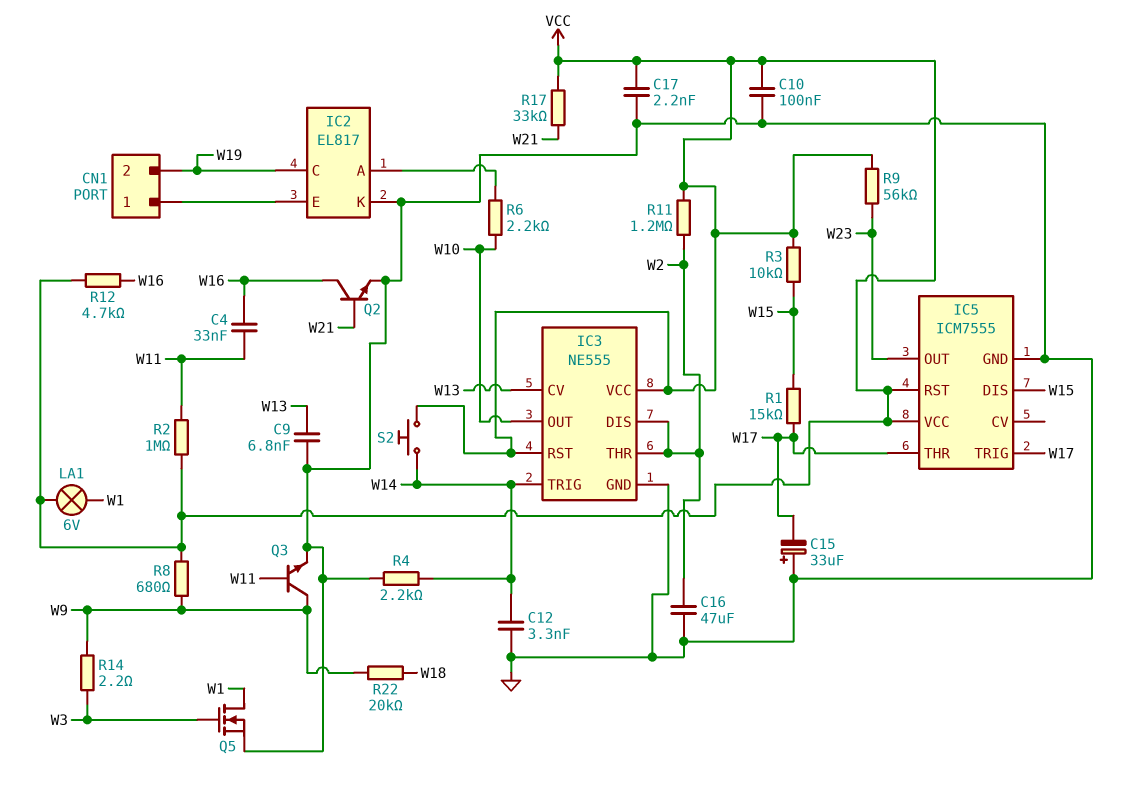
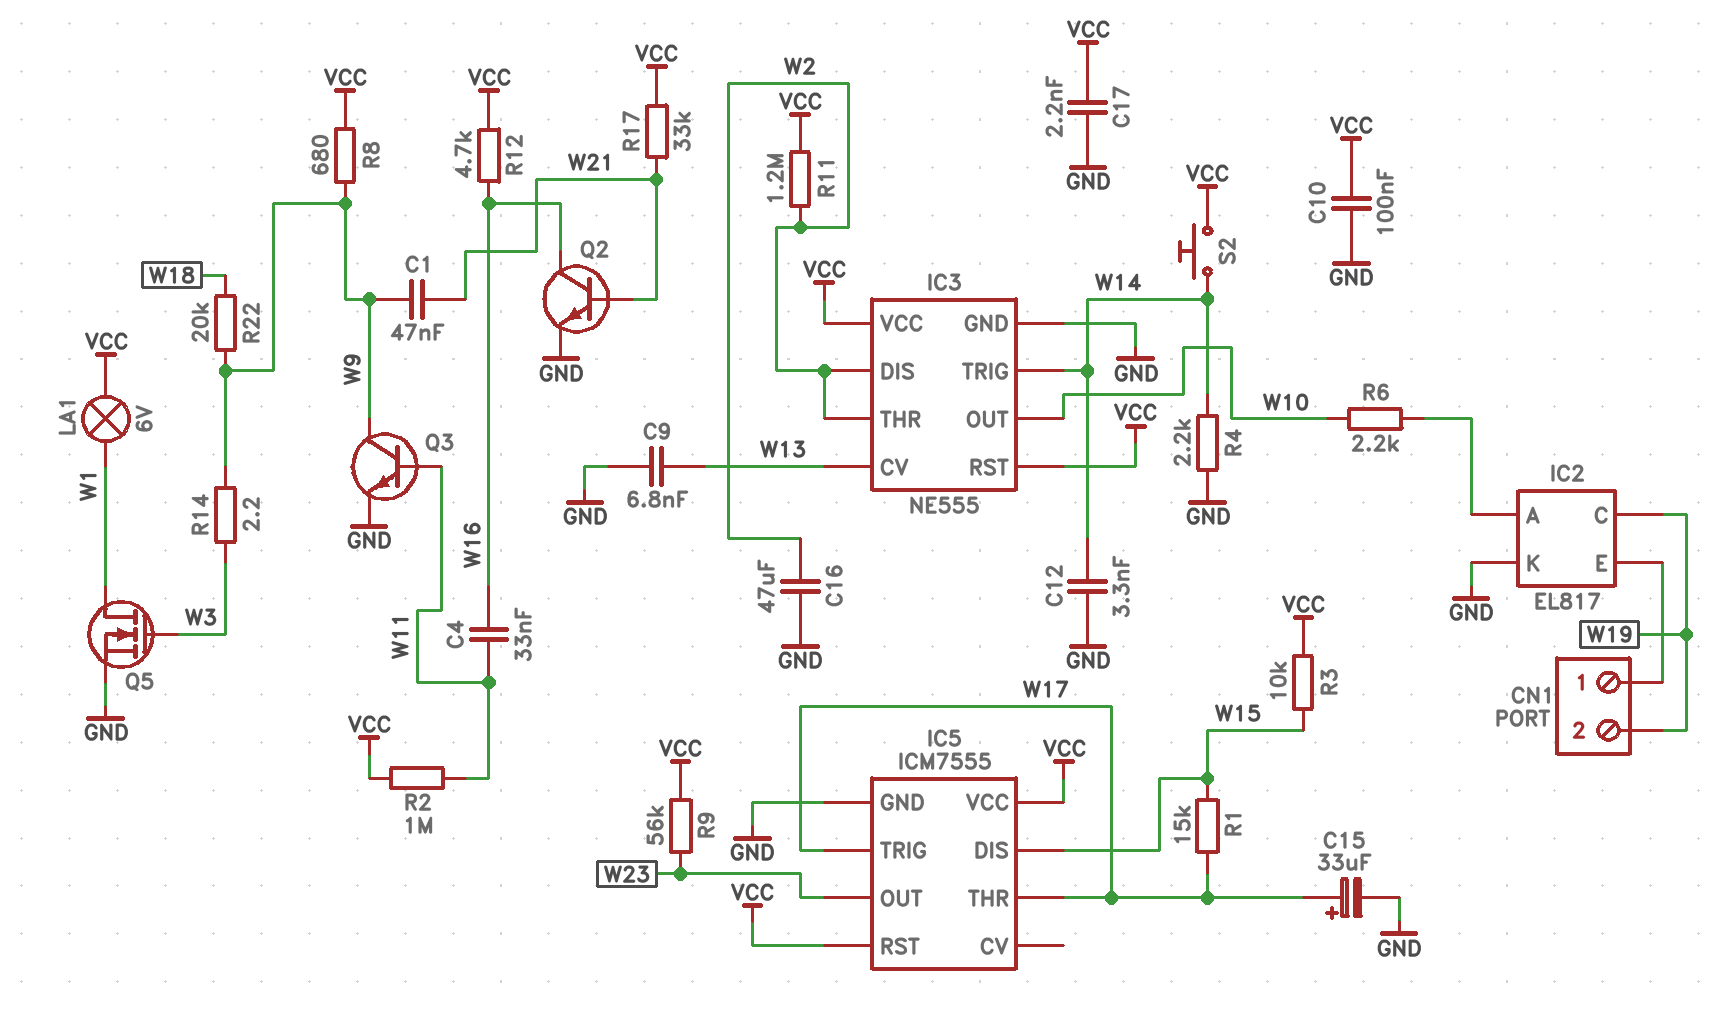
C1: none -> 47nF (W9, W21)
C15: 33uF (plus GND, minus W17) -> 33uF (plus W17, minus GND)

